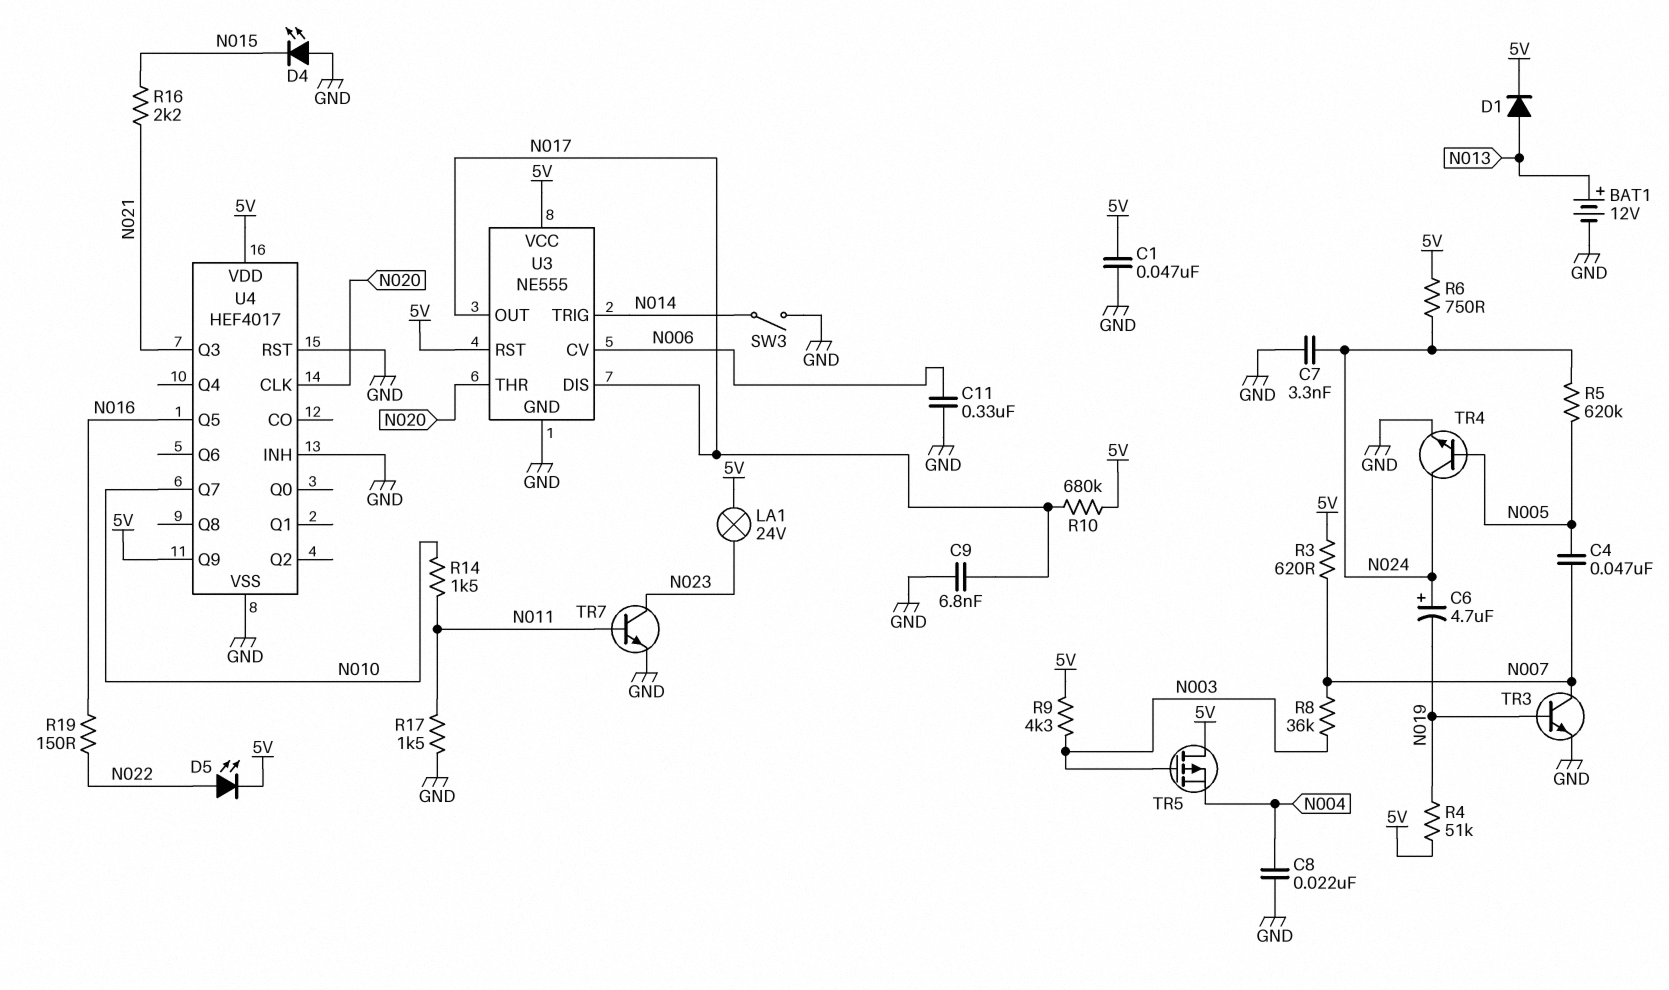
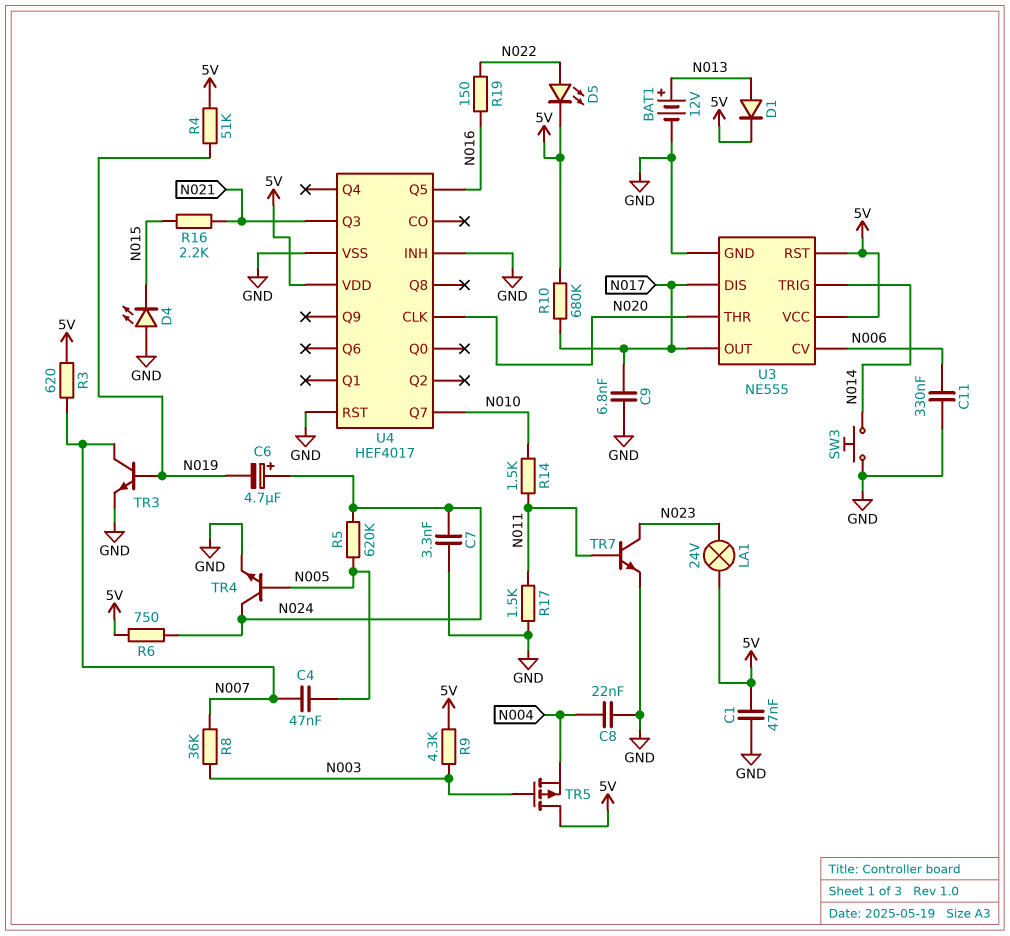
SW3: switch (GND, N014) -> button (GND, N014)
U4 pin Q9: 5V -> none

